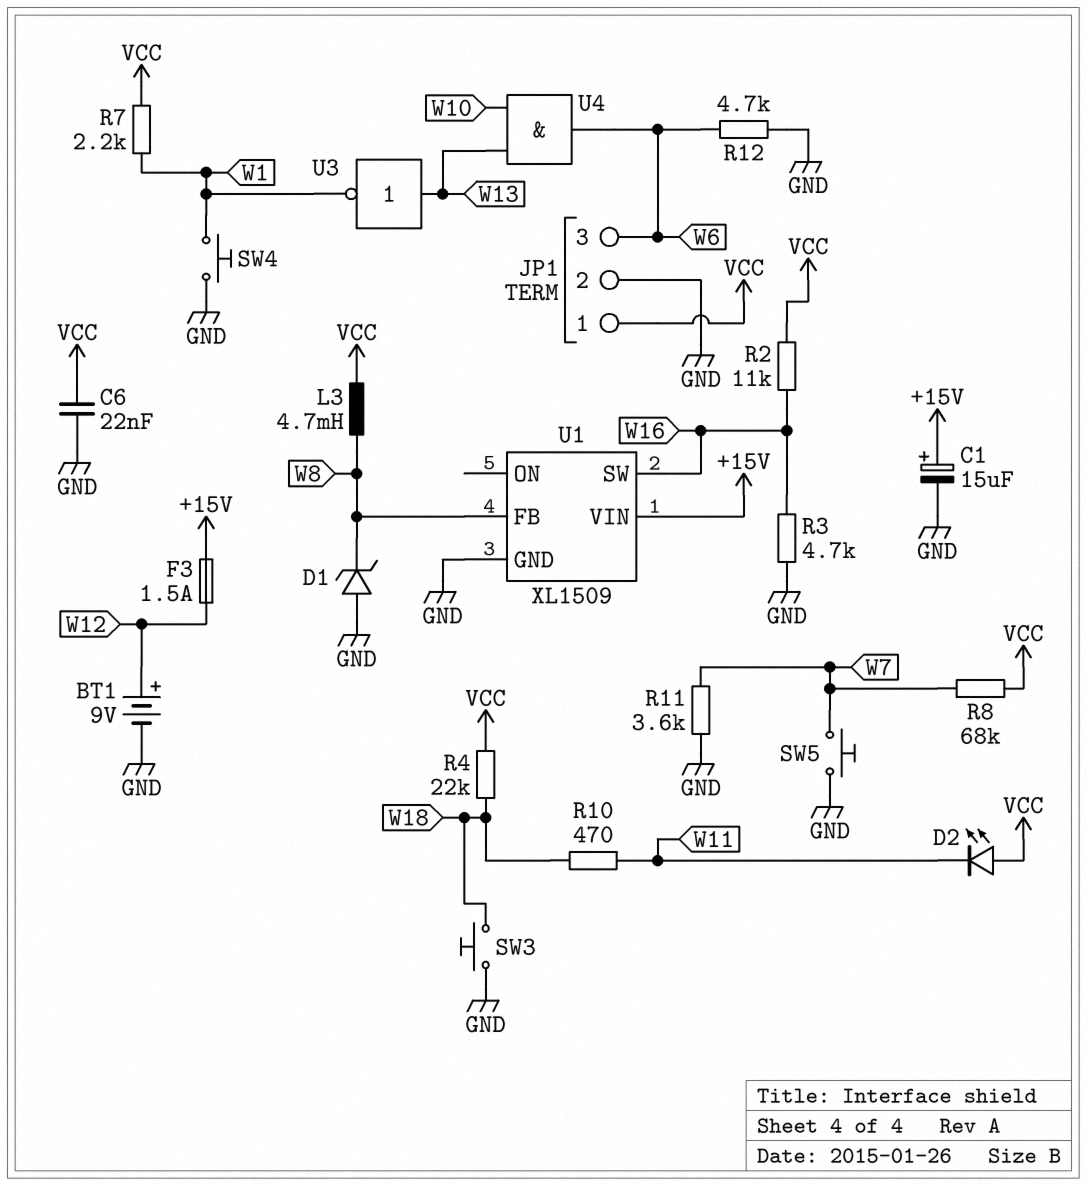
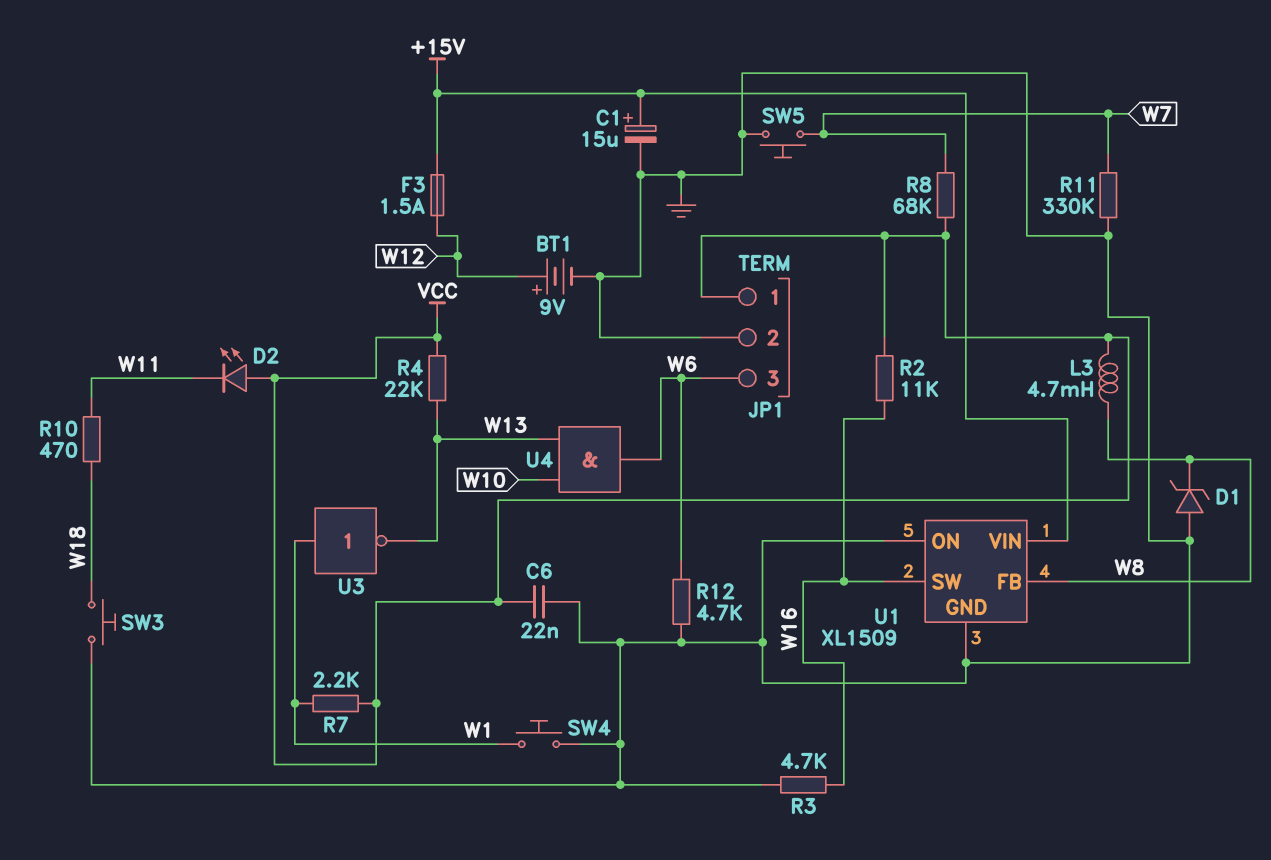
R4: 22k (VCC, W18) -> 22k (VCC, W13)
R11: 3.6k (GND, W7) -> 330k (GND, W7)
U1 pin ON: none -> GND
U3: NOT (in W13, out W1) -> NOT (in W1, out W13)

